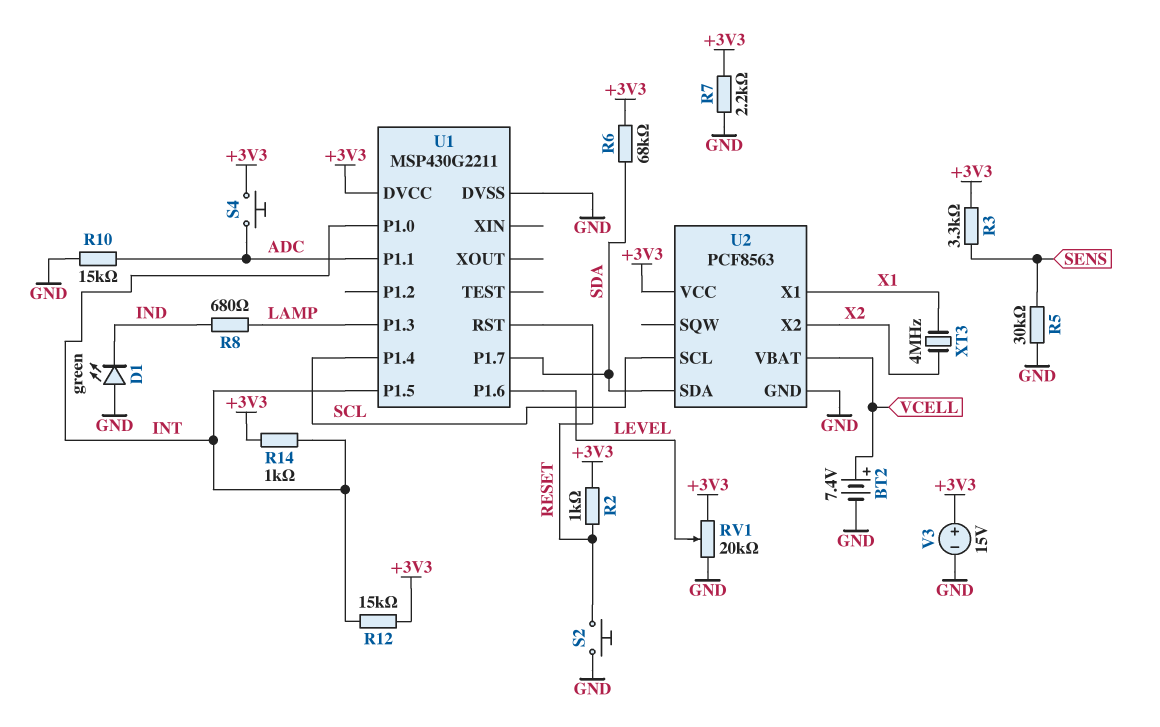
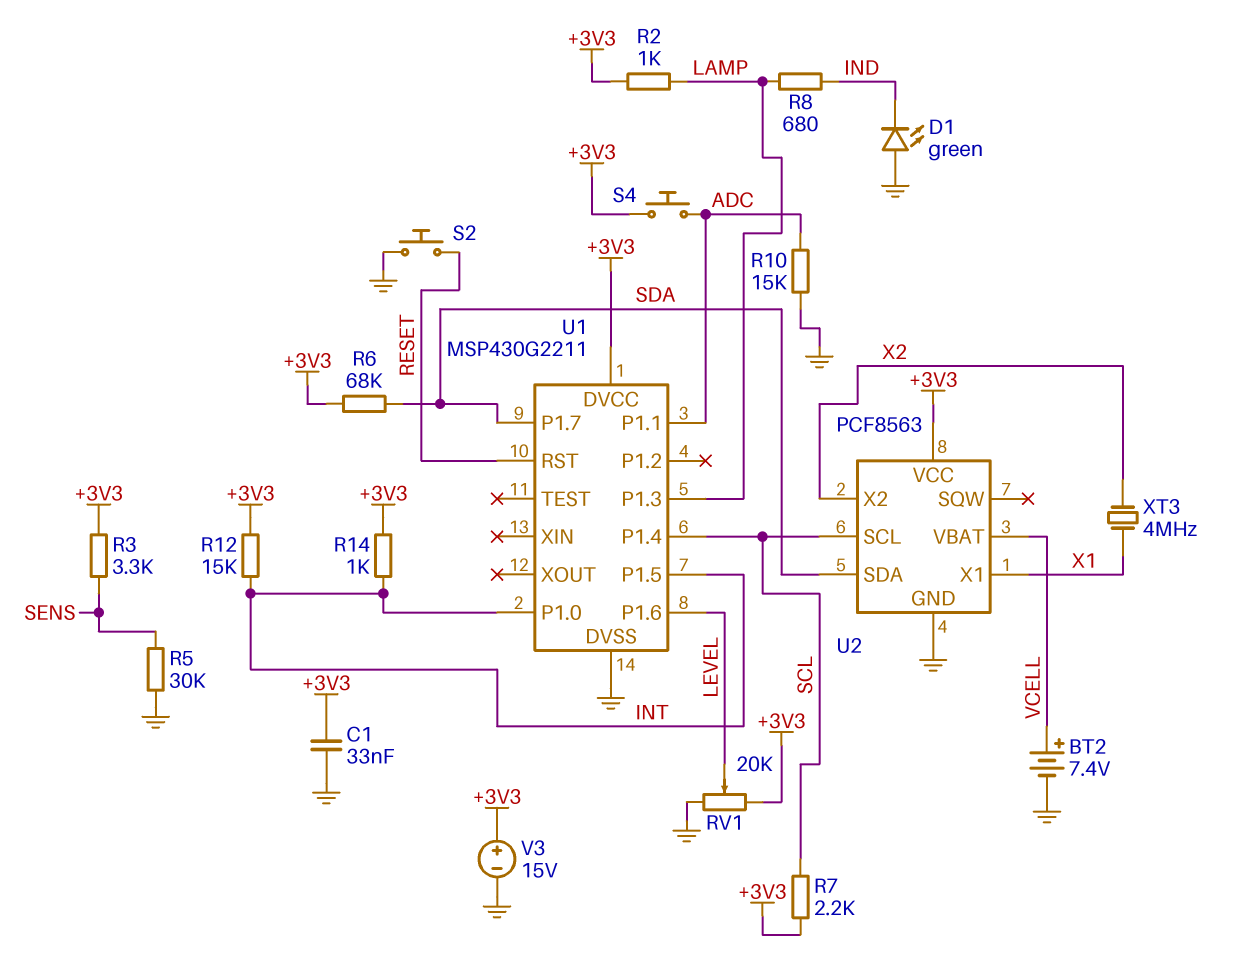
C1: none -> 33nF (+3V3, GND)
R2: 1k (+3V3, RESET) -> 1k (+3V3, LAMP)
R7: 2.2k (+3V3, GND) -> 2.2k (+3V3, SCL)

